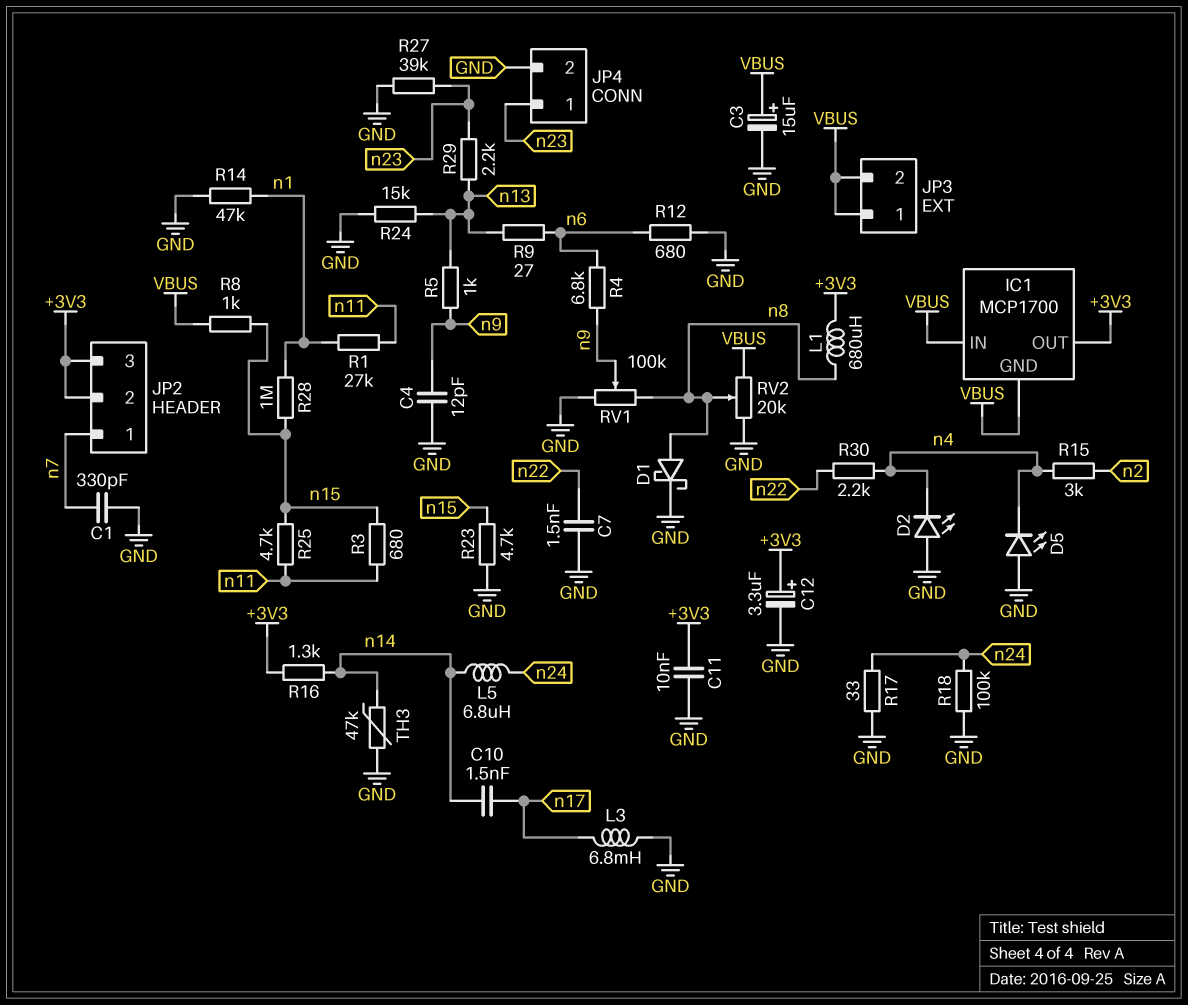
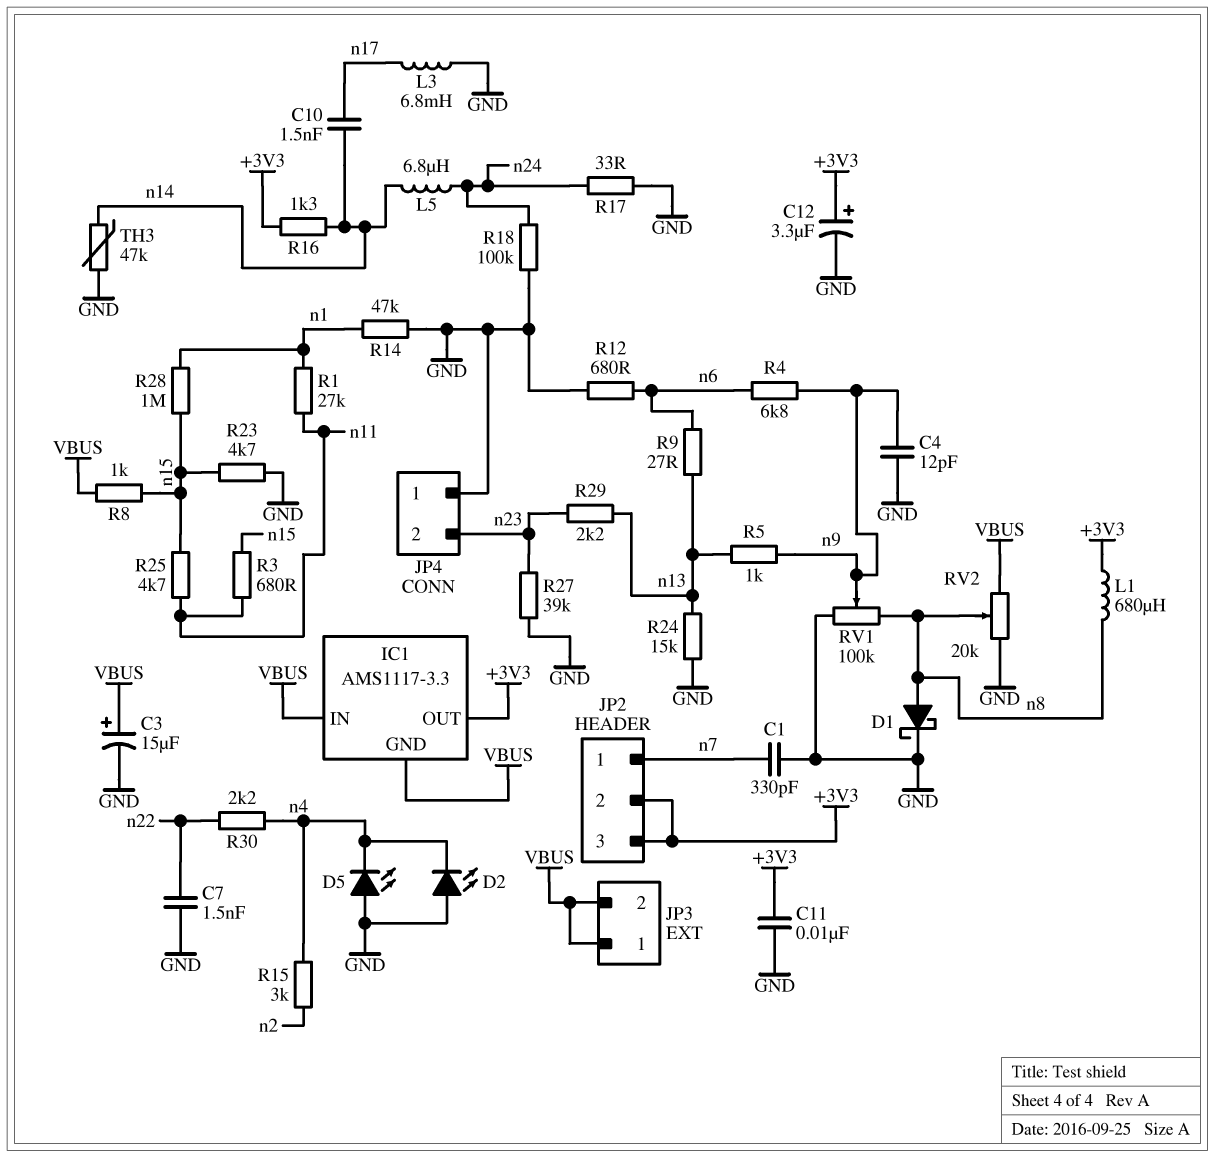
IC1: MCP1700 -> AMS1117-3.3
JP4 pin 1: n23 -> GND
JP4 pin 2: GND -> n23

